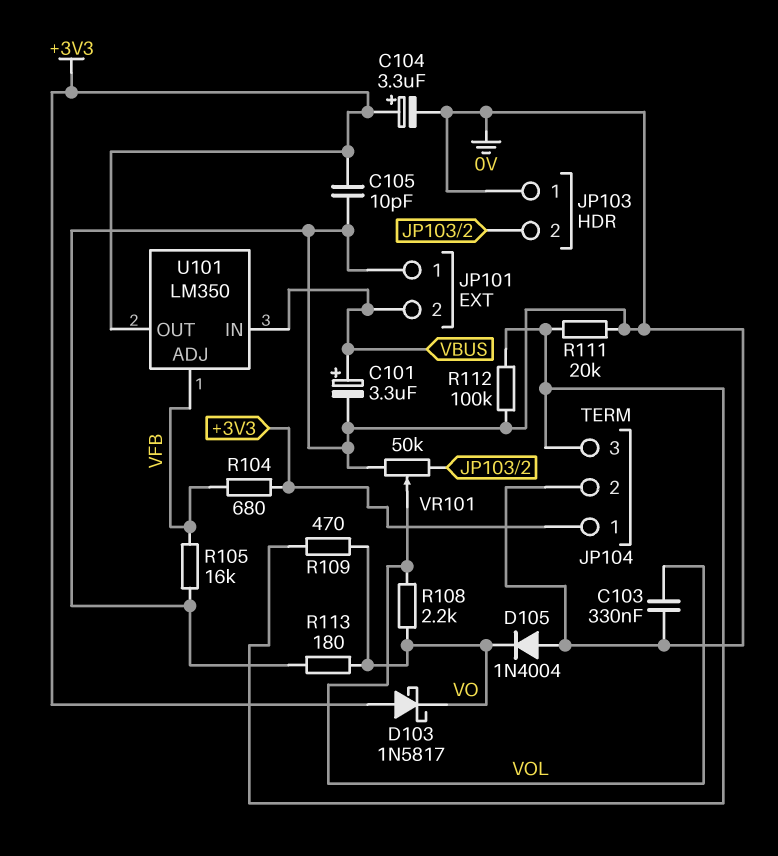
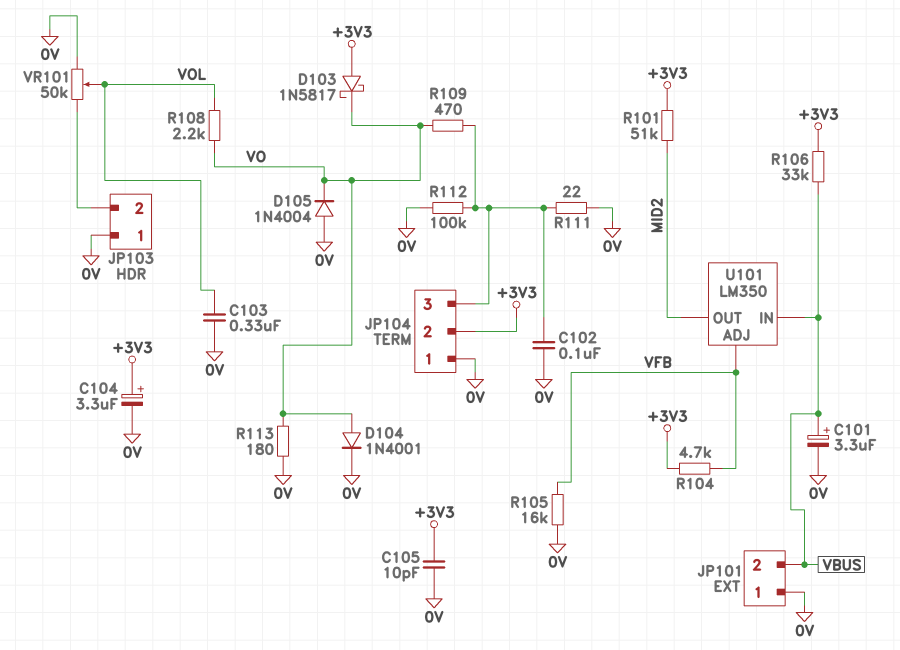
C102: none -> 100nF (0V, JP104/3)
D104: none -> diode 1N4001 (A VO, K 0V)
JP104 pin 1: +3V3 -> 0V
JP104 pin 2: 0V -> +3V3
R101: none -> 51k (+3V3, MID2)
R104: 680 (+3V3, VFB) -> 4.7k (+3V3, VFB)
R106: none -> 33k (+3V3, VBUS)
R111: 20k (0V, JP104/3) -> 22 (0V, JP104/3)
U101 pin OUT: +3V3 -> MID2

